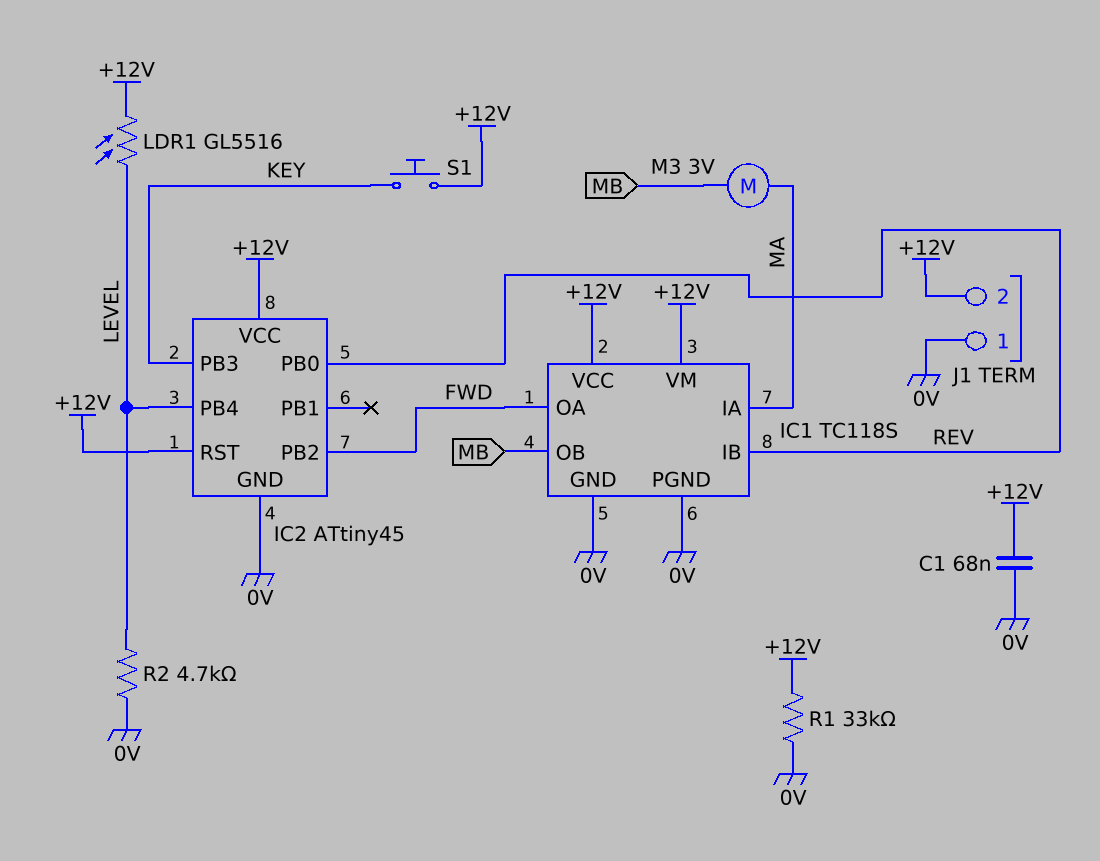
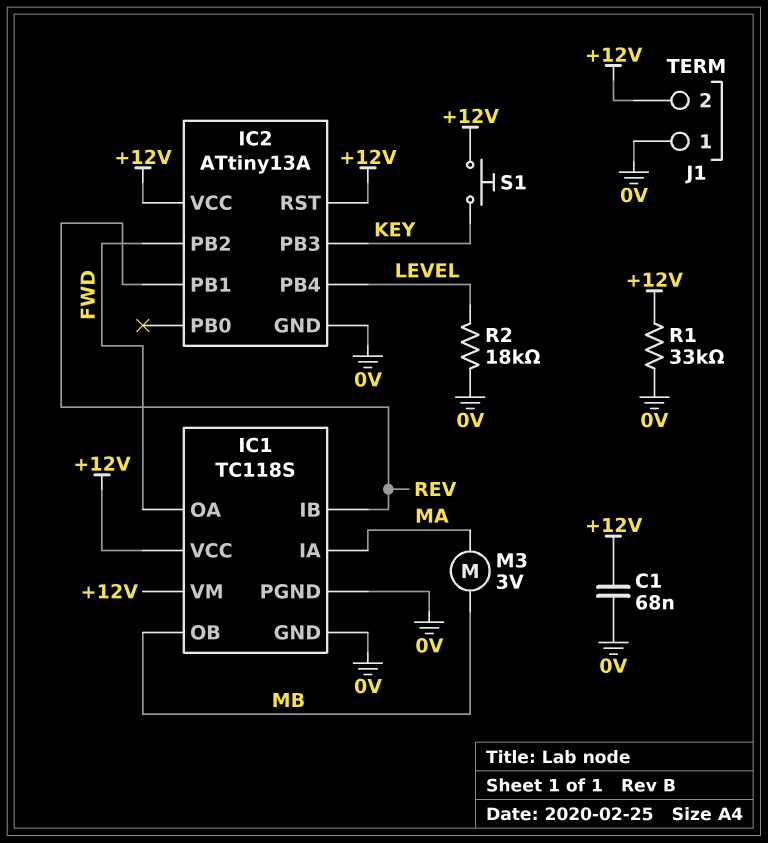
IC2: ATtiny45 -> ATtiny13A
IC2 pin PB0: REV -> none
IC2 pin PB1: none -> REV
LDR1: GL5516 (+12V, LEVEL) -> none
R2: 4.7k (0V, LEVEL) -> 18k (0V, LEVEL)

